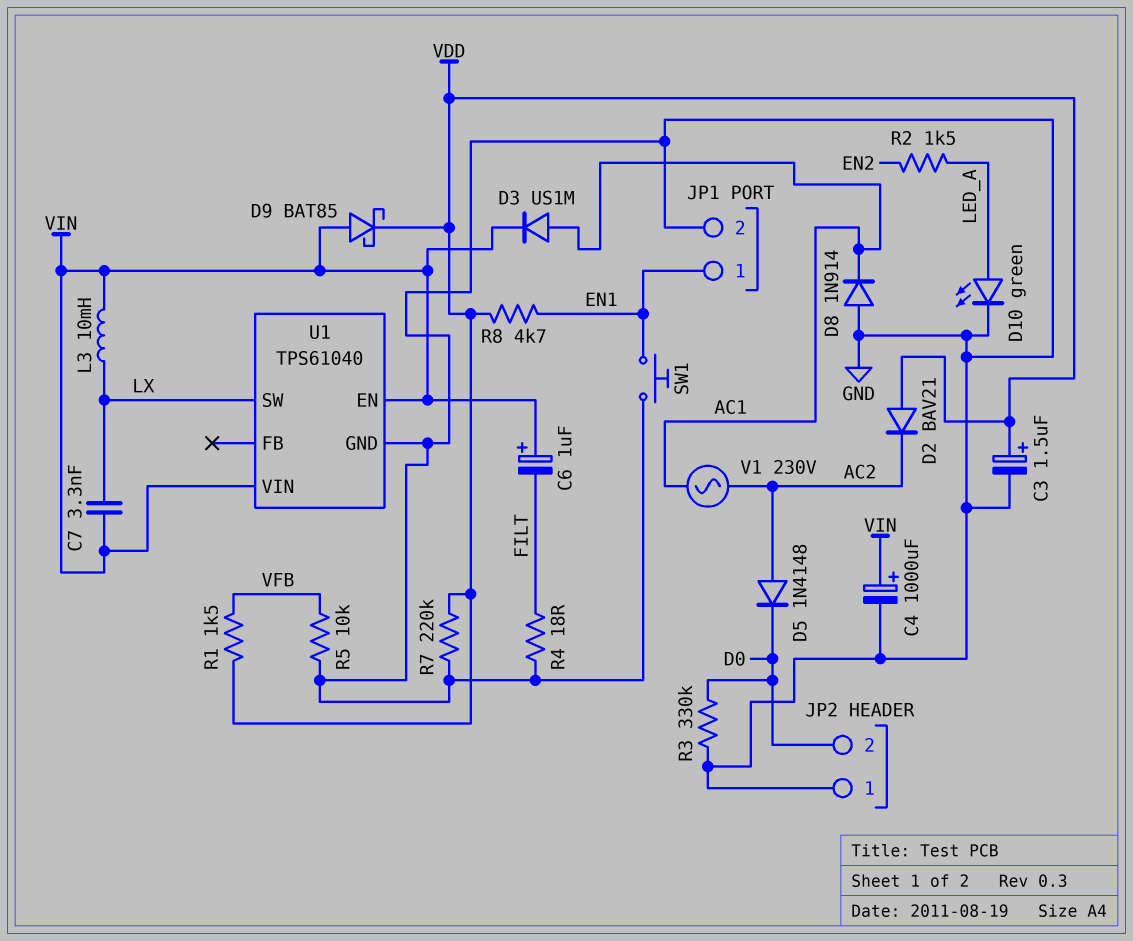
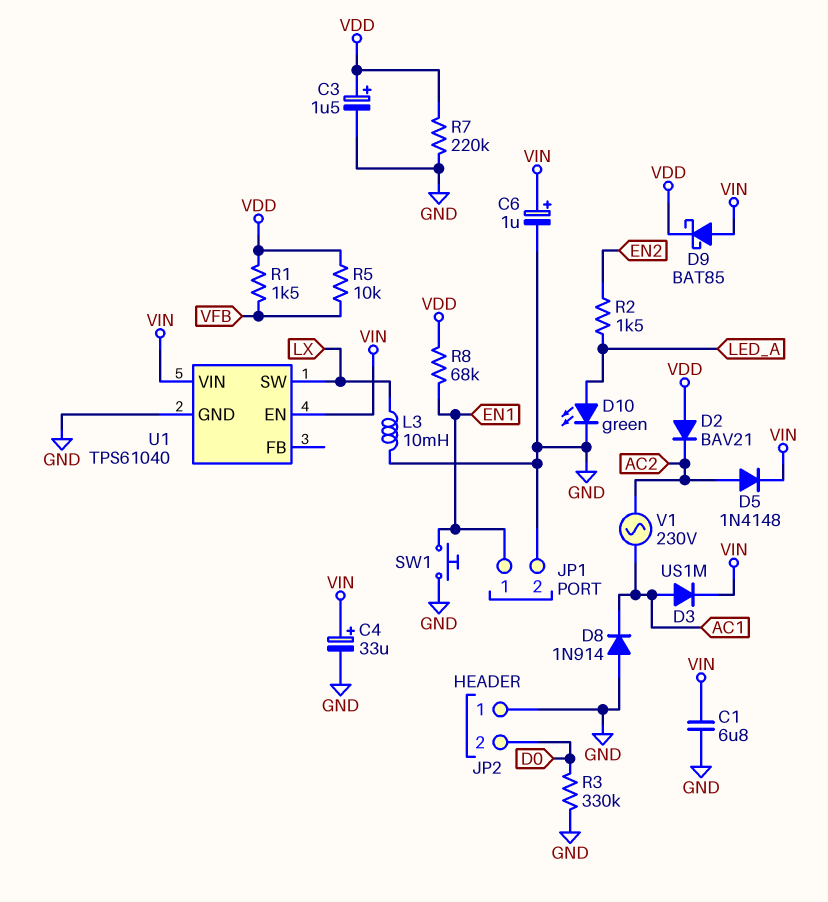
C1: none -> 6.8uF (GND, VIN)
C4: 1000uF (plus VIN, minus GND) -> 33uF (plus VIN, minus GND)
C6: 1uF (plus VIN, minus FILT) -> 1uF (plus VIN, minus GND)
C7: 3.3nF (LX, VIN) -> none
D5: diode 1N4148 (A AC2, K D0) -> diode 1N4148 (A AC2, K VIN)
L3: 10mH (LX, VIN) -> 10mH (GND, LX)
R4: 18 (FILT, GND) -> none
R5: 10k (GND, VFB) -> 10k (VDD, VFB)
R8: 4.7k (EN1, VDD) -> 68k (EN1, VDD)

